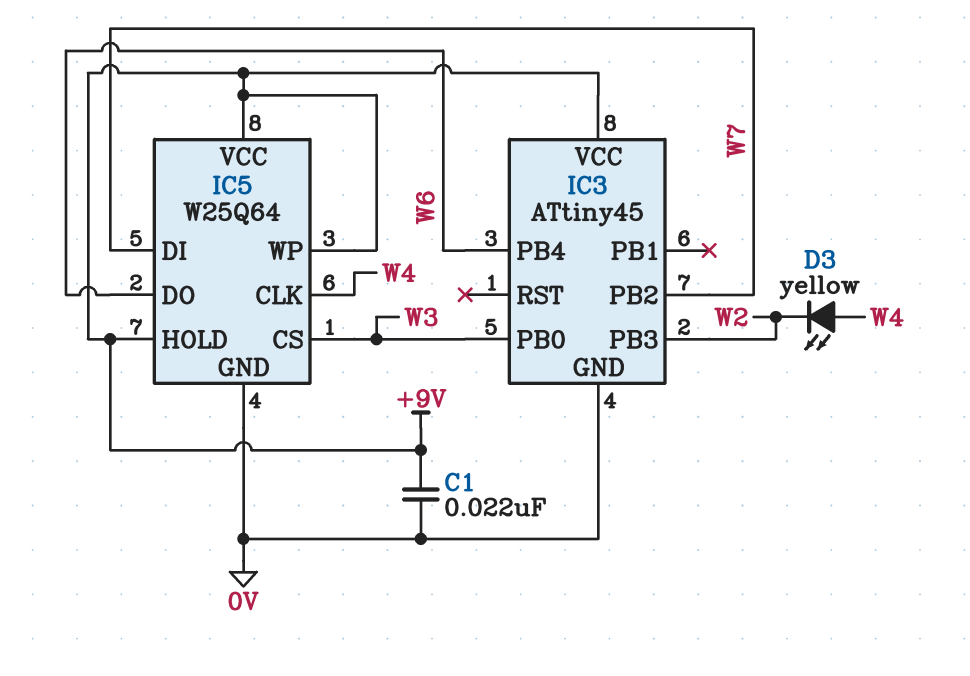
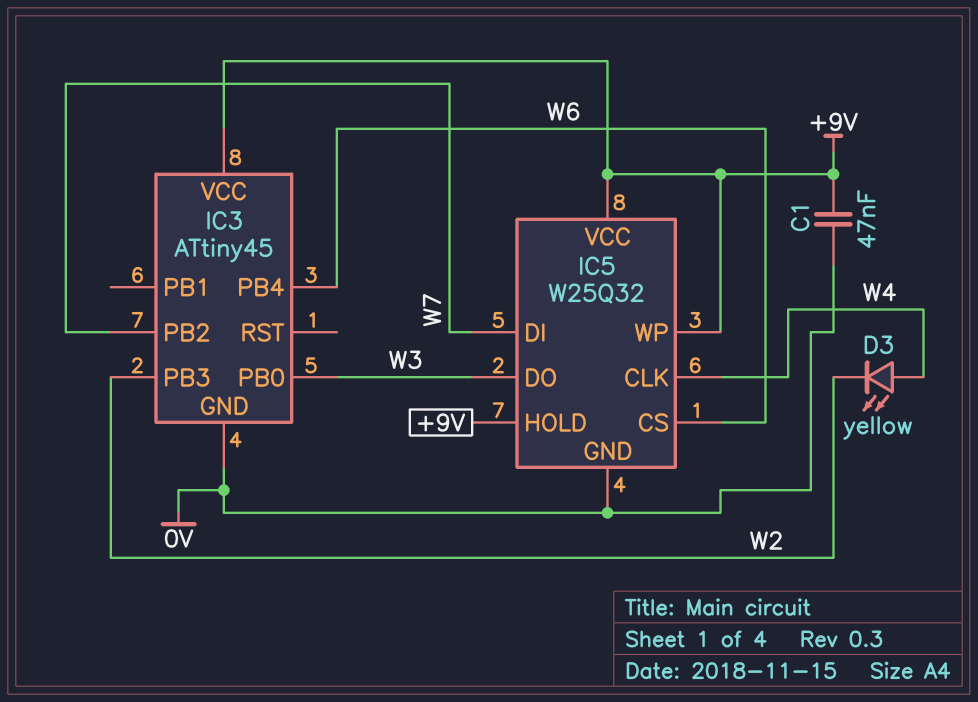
C1: 22nF (+9V, 0V) -> 47nF (+9V, 0V)
IC5: W25Q64 -> W25Q32
IC5 pin CS: W3 -> W6
IC5 pin DO: W6 -> W3

